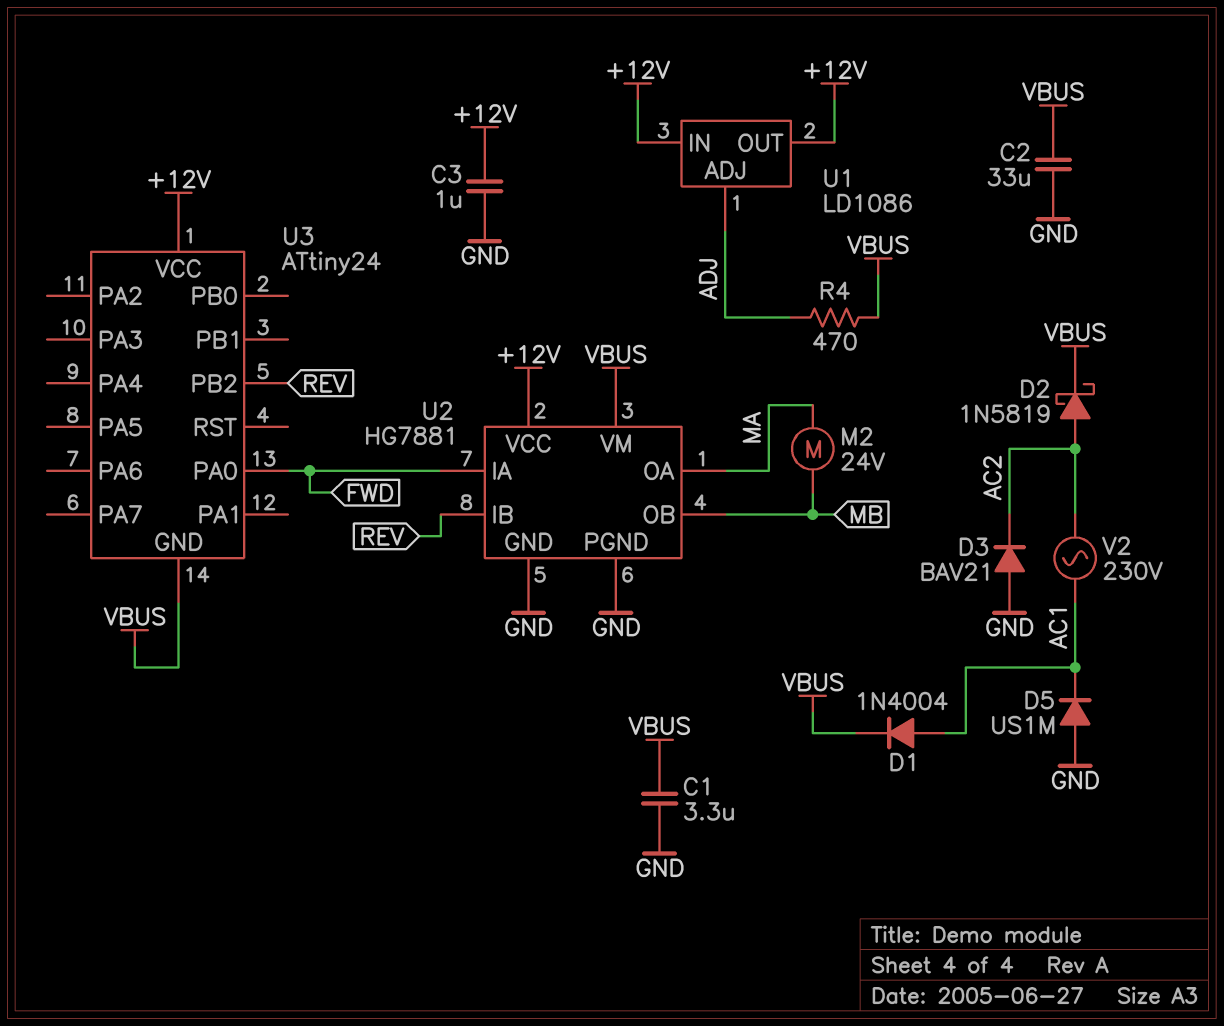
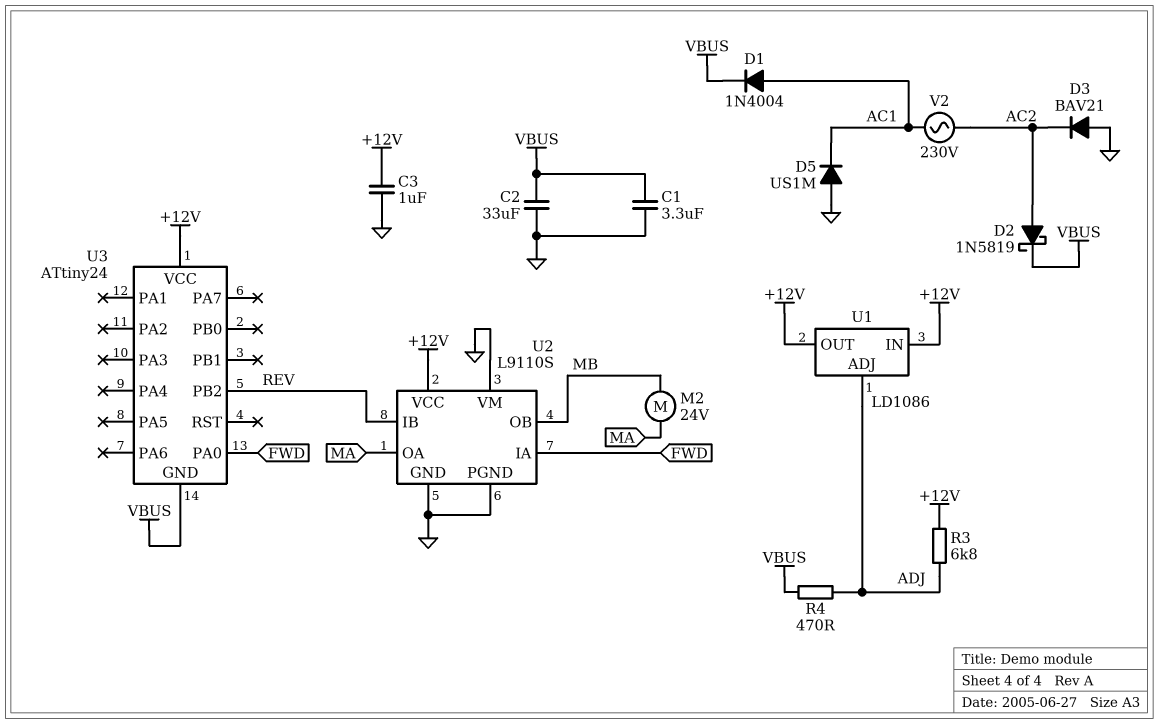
R3: none -> 6.8k (+12V, ADJ)
U2: HG7881 -> L9110S
U2 pin VM: VBUS -> GND

